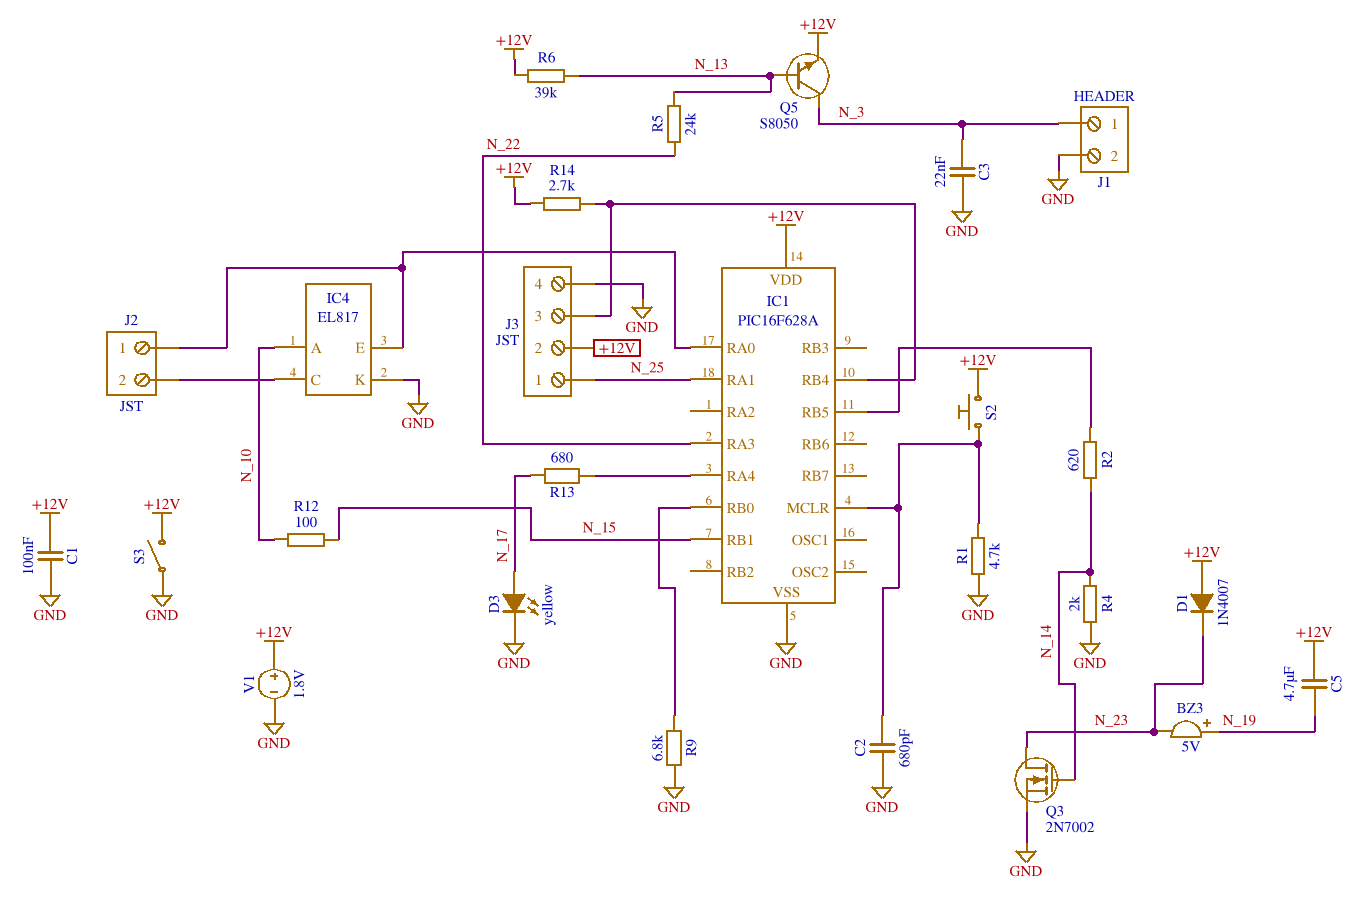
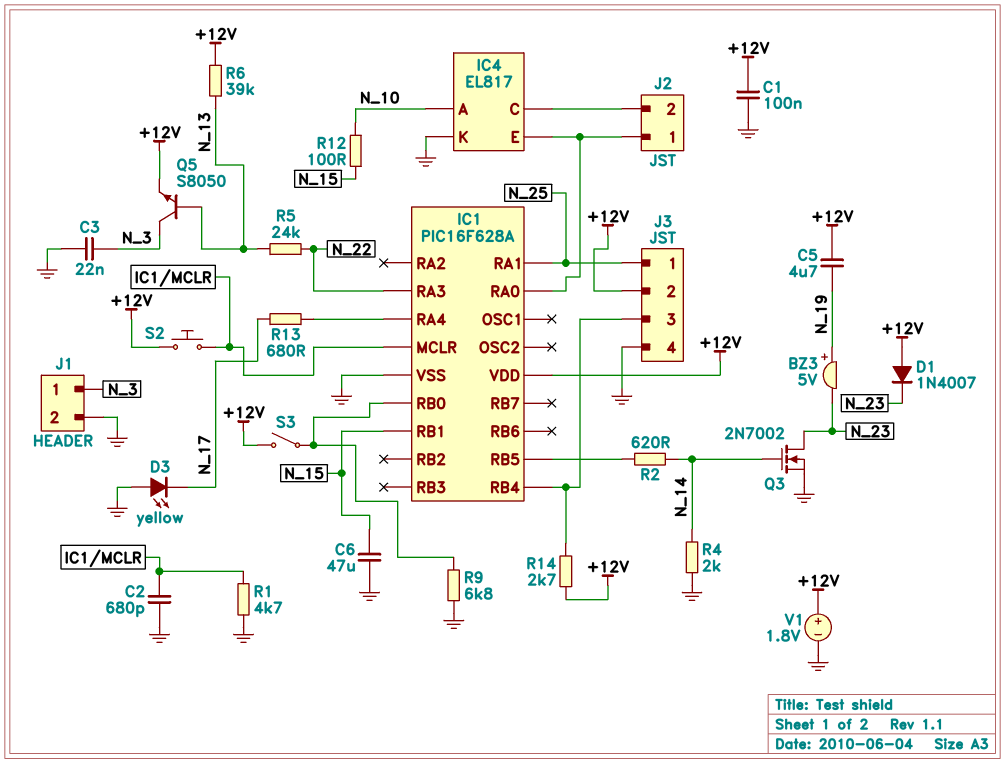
C6: none -> 47uF (GND, N_15)
D3: LED yellow (A N_17, K GND) -> LED yellow (A GND, K N_17)
S3: switch (+12V, GND) -> switch (+12V, IC1/RB0)

